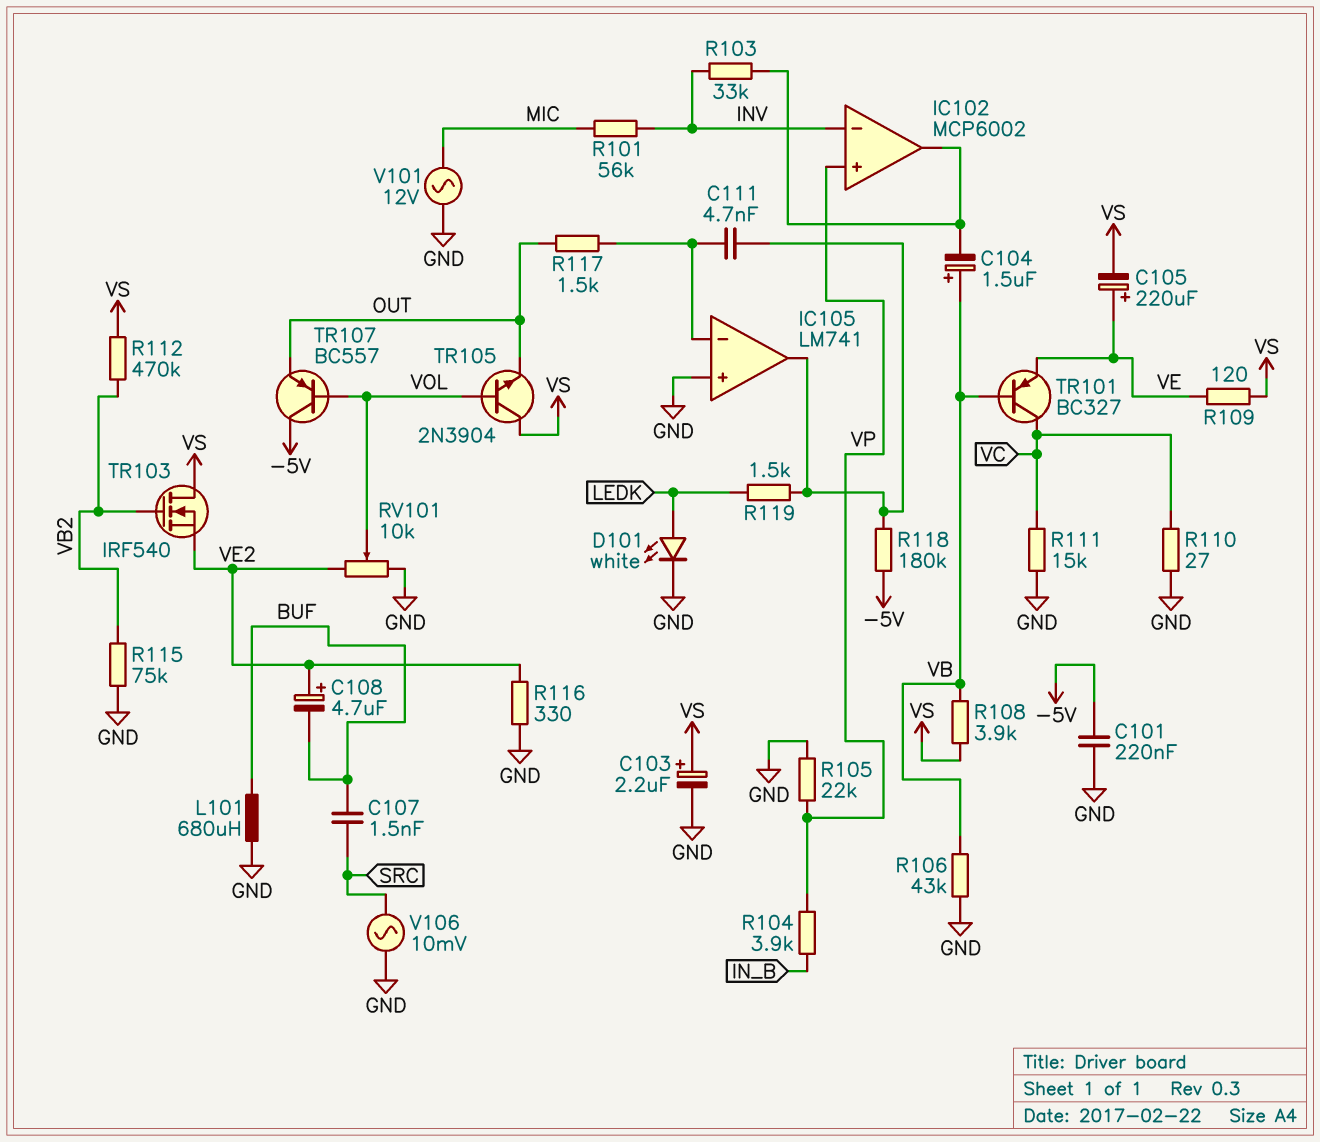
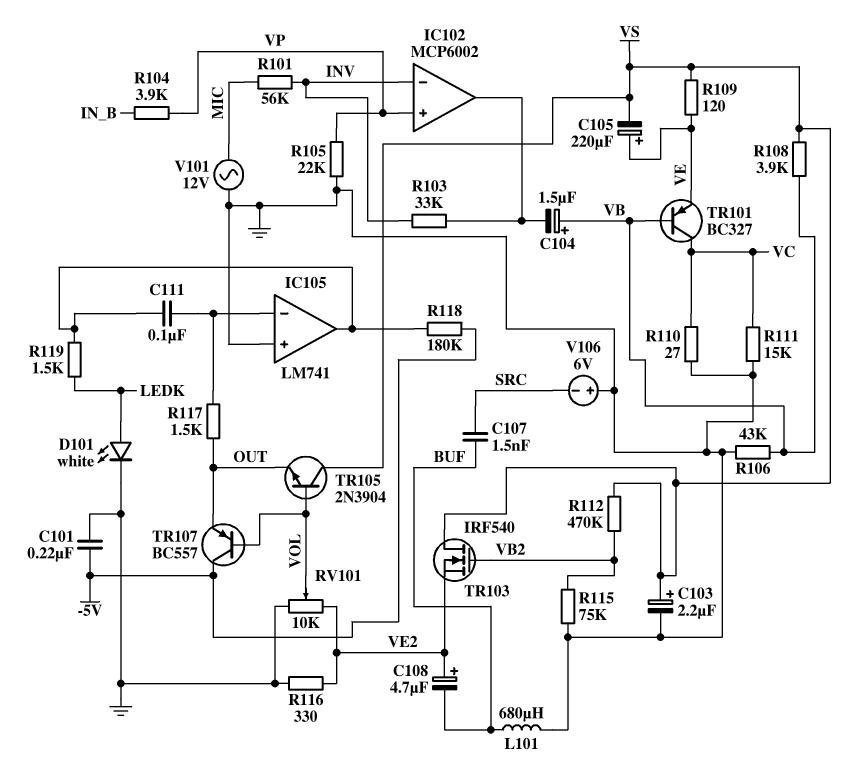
C111: 4.7nF (IC105/in-, IC105/out) -> 100nF (IC105/in-, IC105/out)
V106: AC 10mV (GND, SRC) -> 6V (plus GND, minus SRC)

